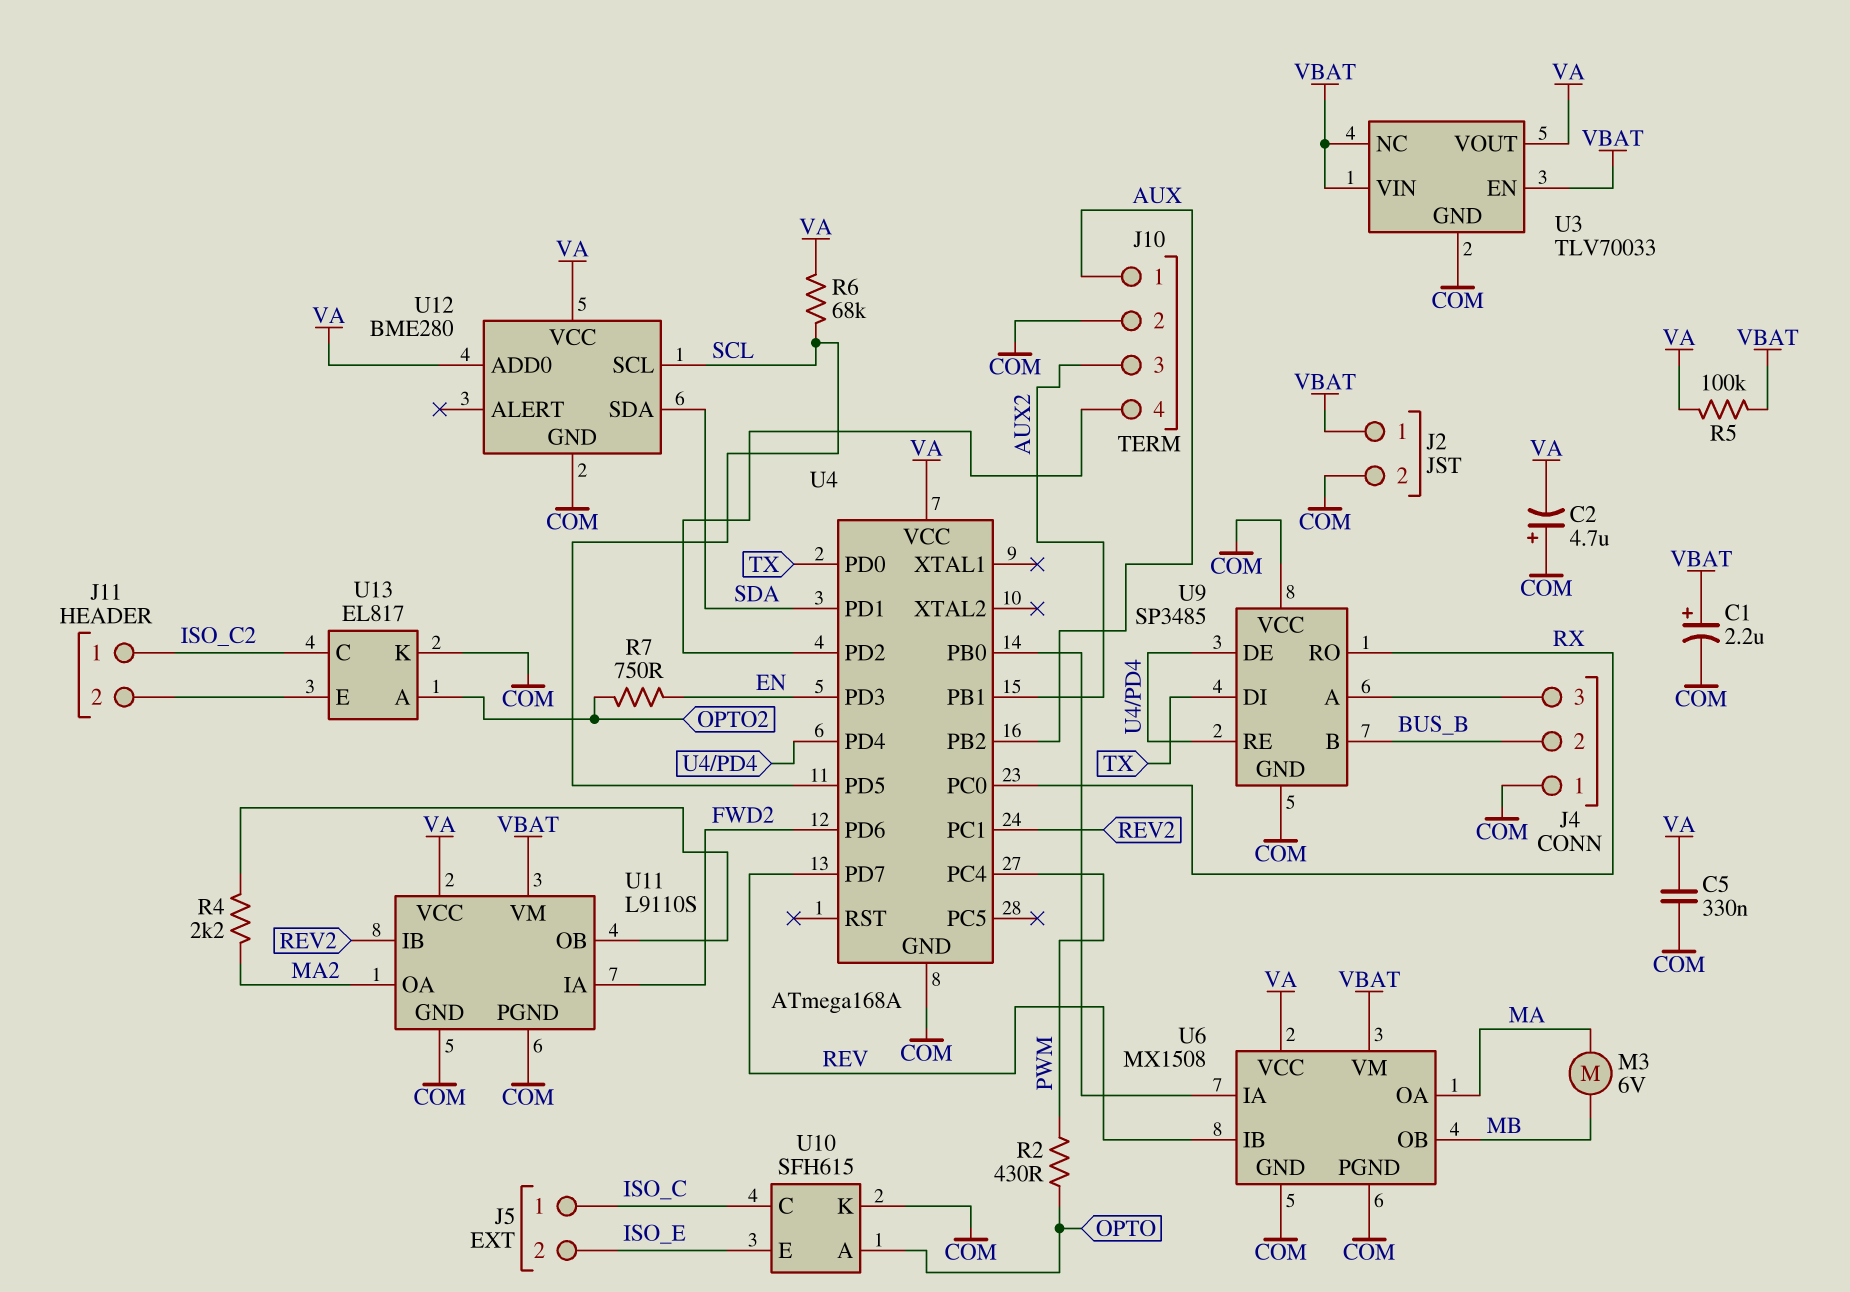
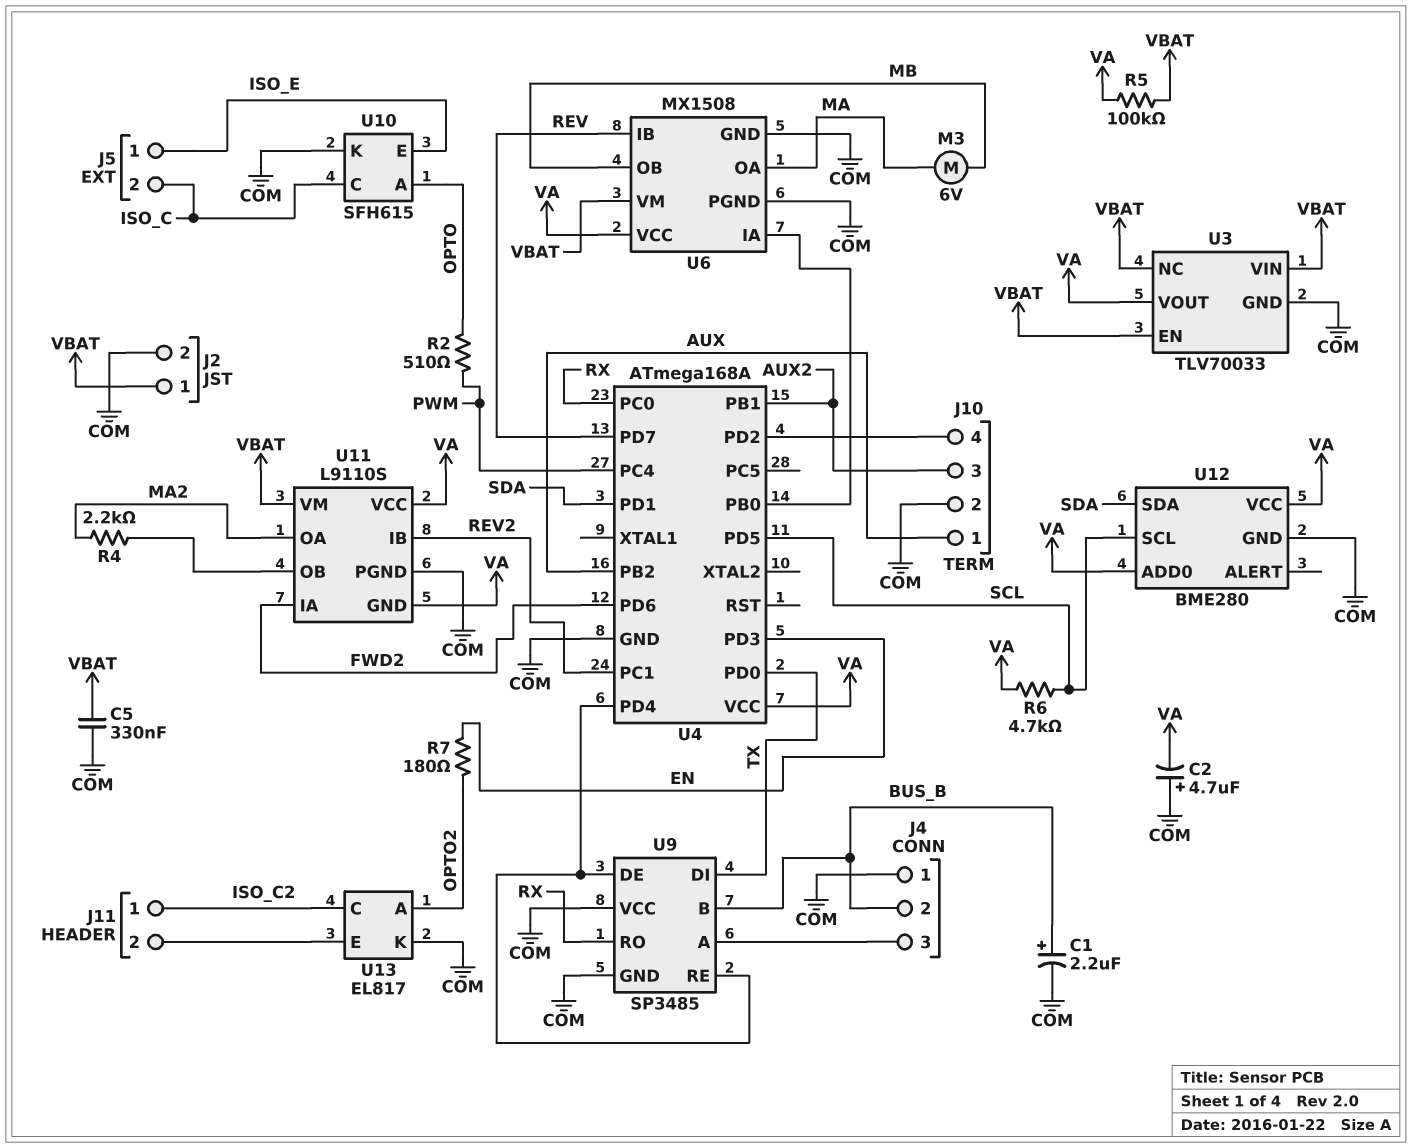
C1: 2.2uF (plus VBAT, minus COM) -> 2.2uF (plus BUS_B, minus COM)
C5: 330nF (COM, VA) -> 330nF (COM, VBAT)
J5 pin 1: ISO_C -> ISO_E
J5 pin 2: ISO_E -> ISO_C
R2: 430 (OPTO, PWM) -> 510 (OPTO, PWM)
R6: 68k (SCL, VA) -> 4.7k (SCL, VA)
R7: 750 (EN, OPTO2) -> 180 (EN, OPTO2)
U11 pin GND: COM -> VA

